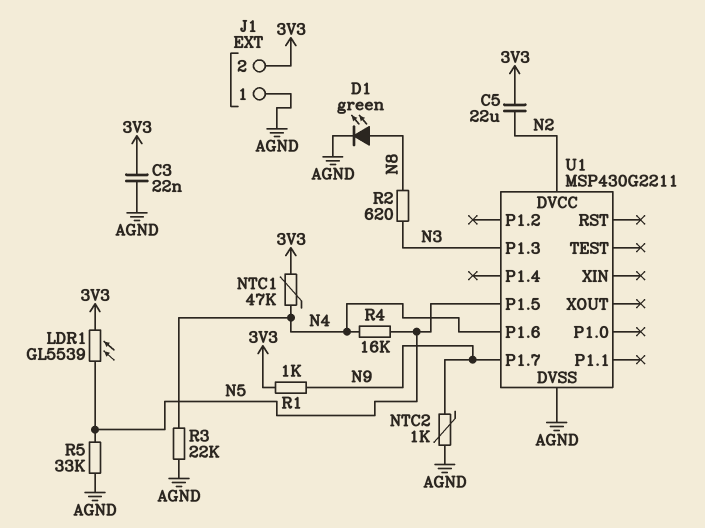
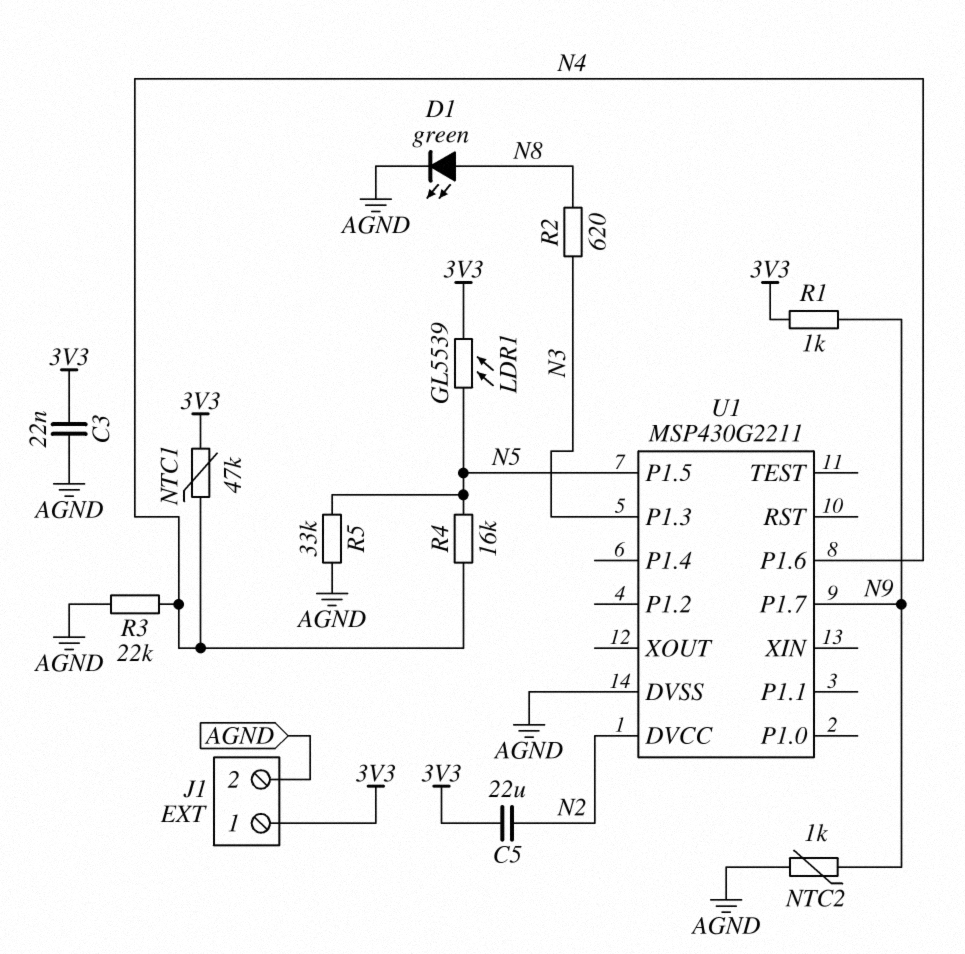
J1 pin 1: AGND -> 3V3
J1 pin 2: 3V3 -> AGND

